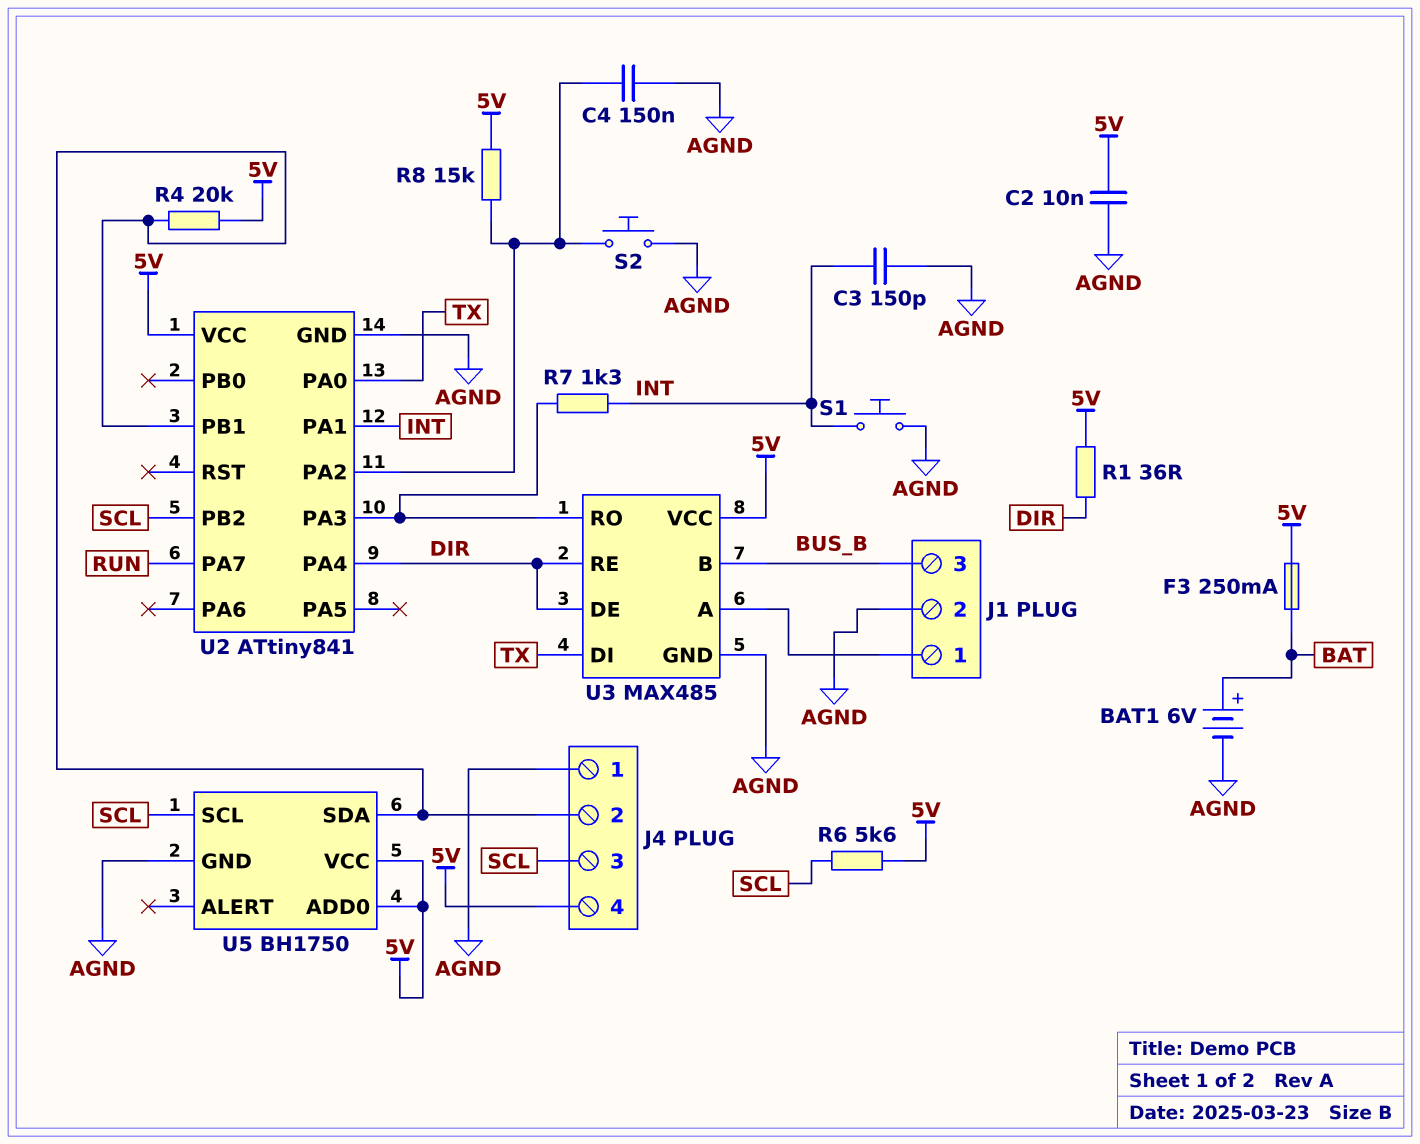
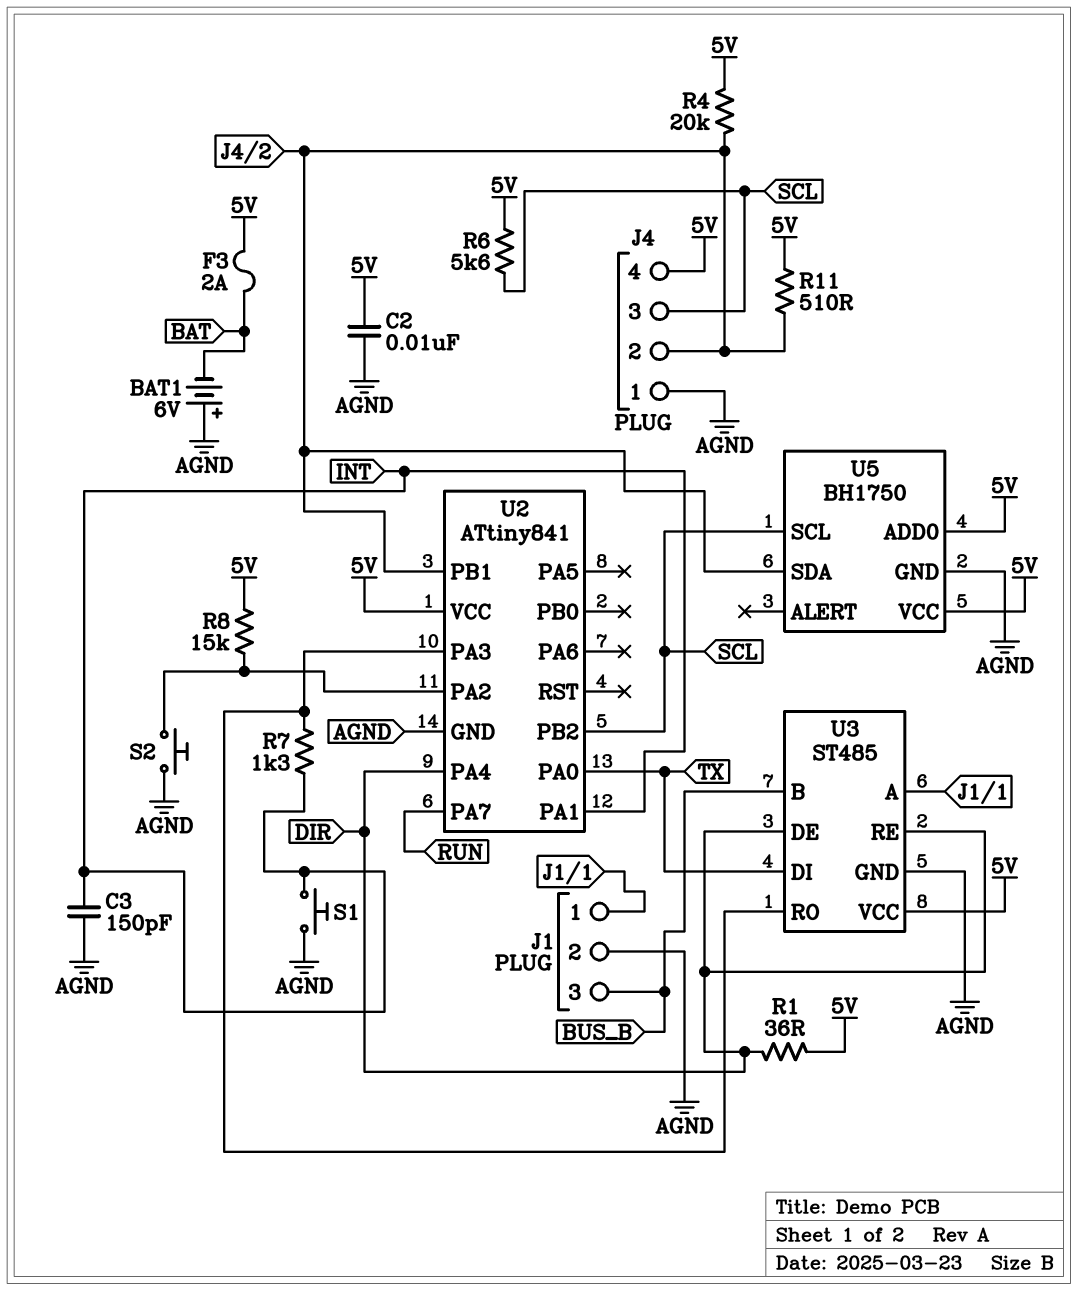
BAT1: 6V (plus BAT, minus AGND) -> 6V (plus AGND, minus BAT)
C4: 150nF (AGND, U2/PA2) -> none
F3: 250mA (5V, BAT) -> 2A (5V, BAT)
R11: none -> 510 (5V, J4/2)
U3: MAX485 -> ST485

